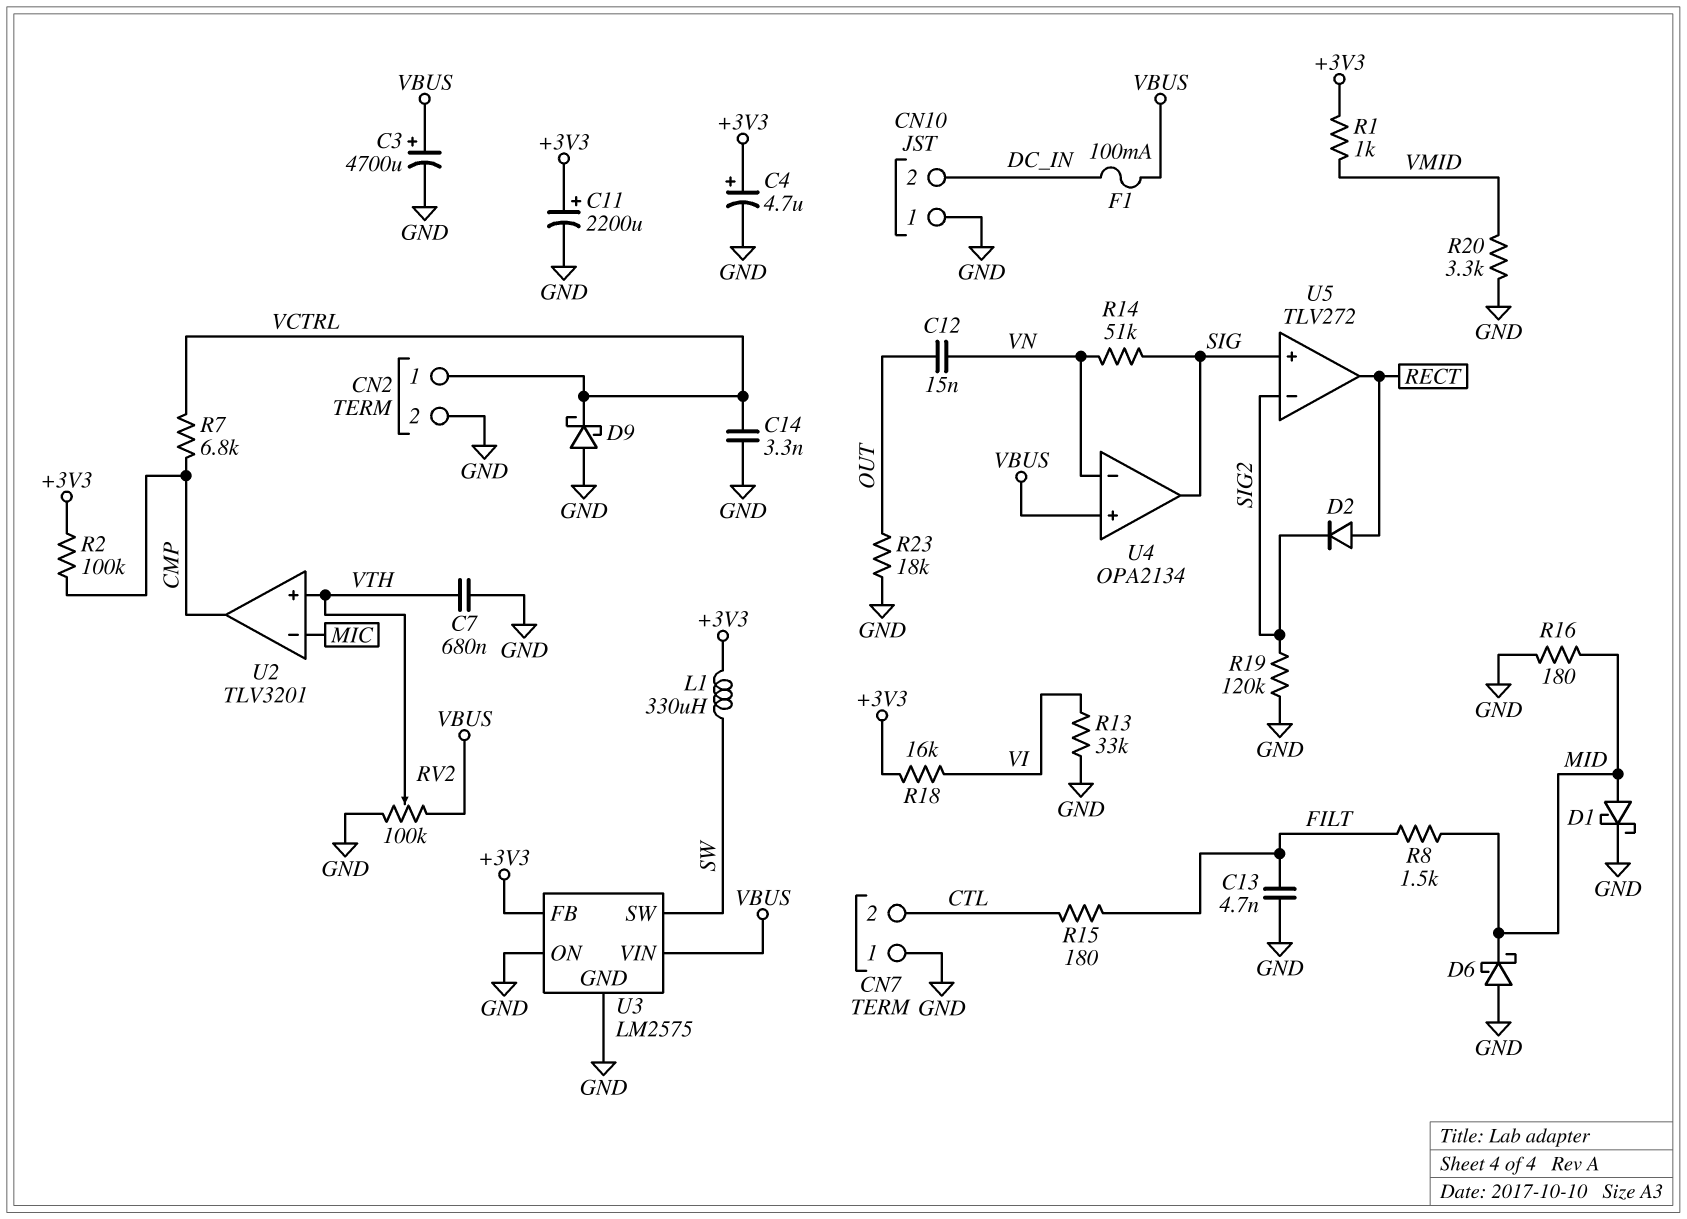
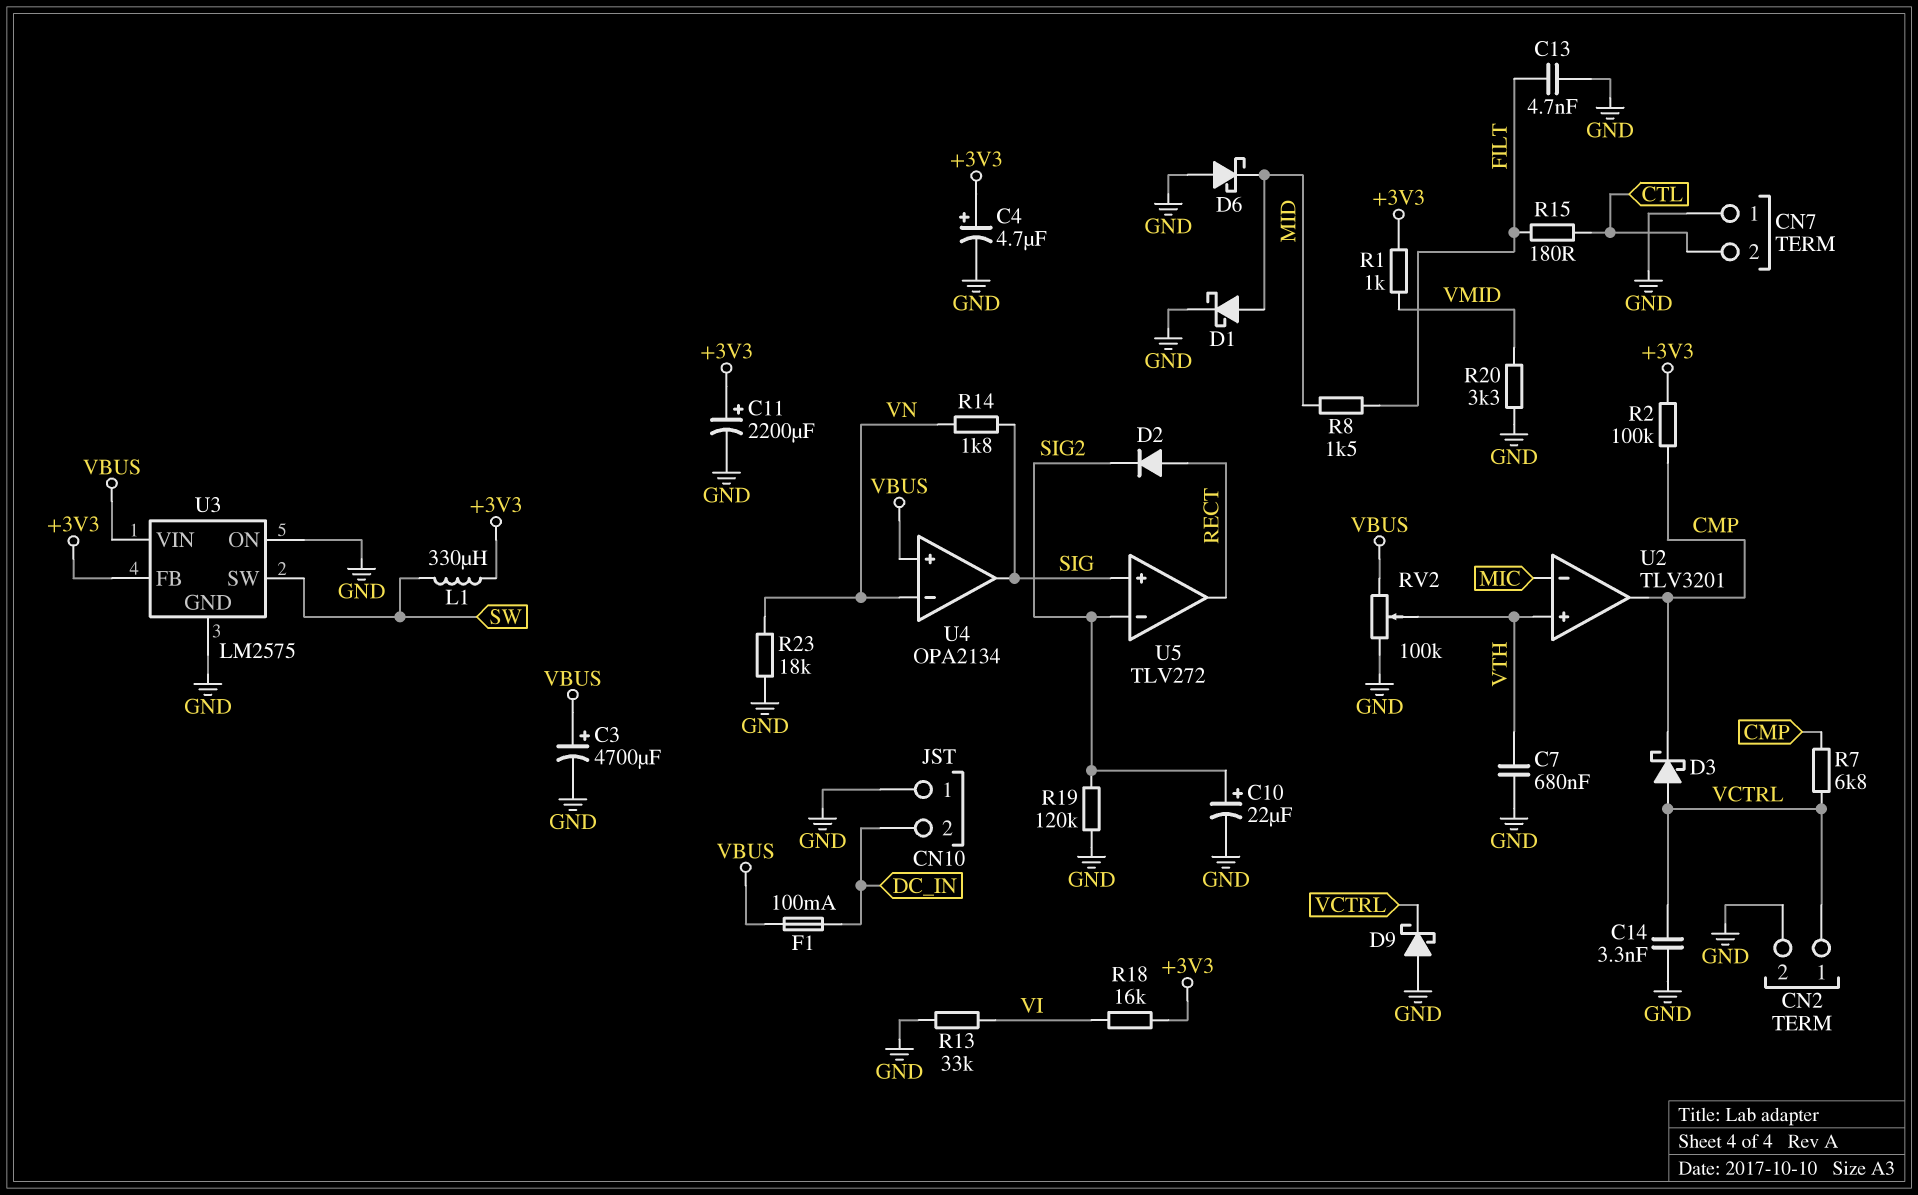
C10: none -> 22uF (plus SIG2, minus GND)
C12: 15nF (OUT, VN) -> none
D3: none -> schottky (A VCTRL, K CMP)
R14: 51k (SIG, VN) -> 1.8k (SIG, VN)
R16: 180 (GND, MID) -> none
R23: 18k (GND, OUT) -> 18k (GND, VN)

